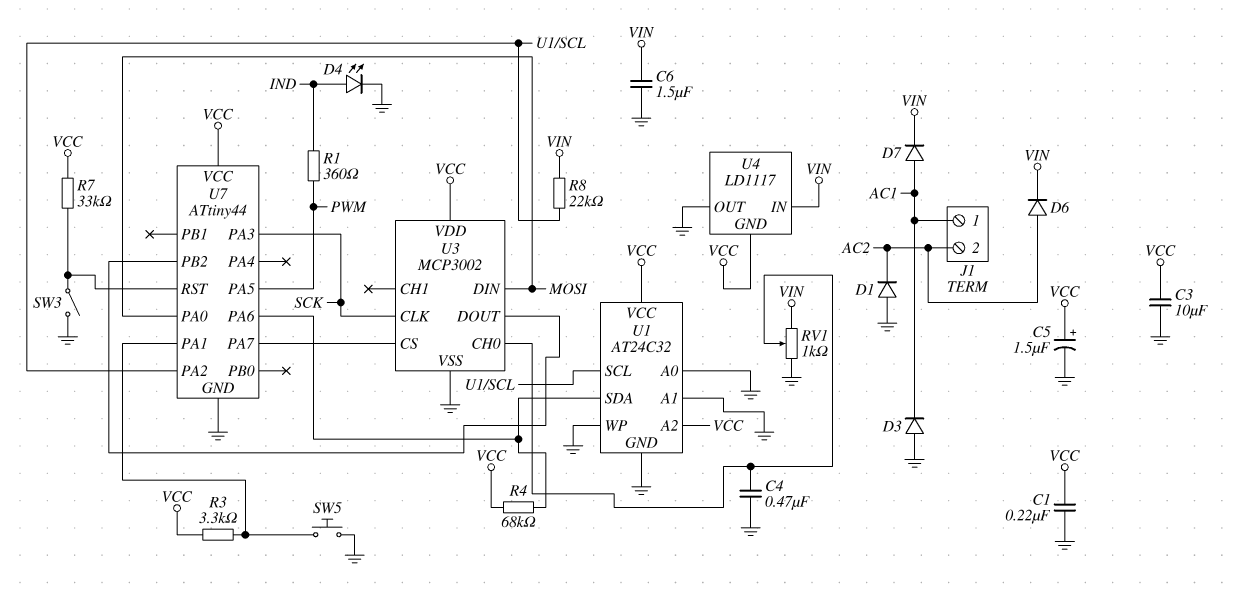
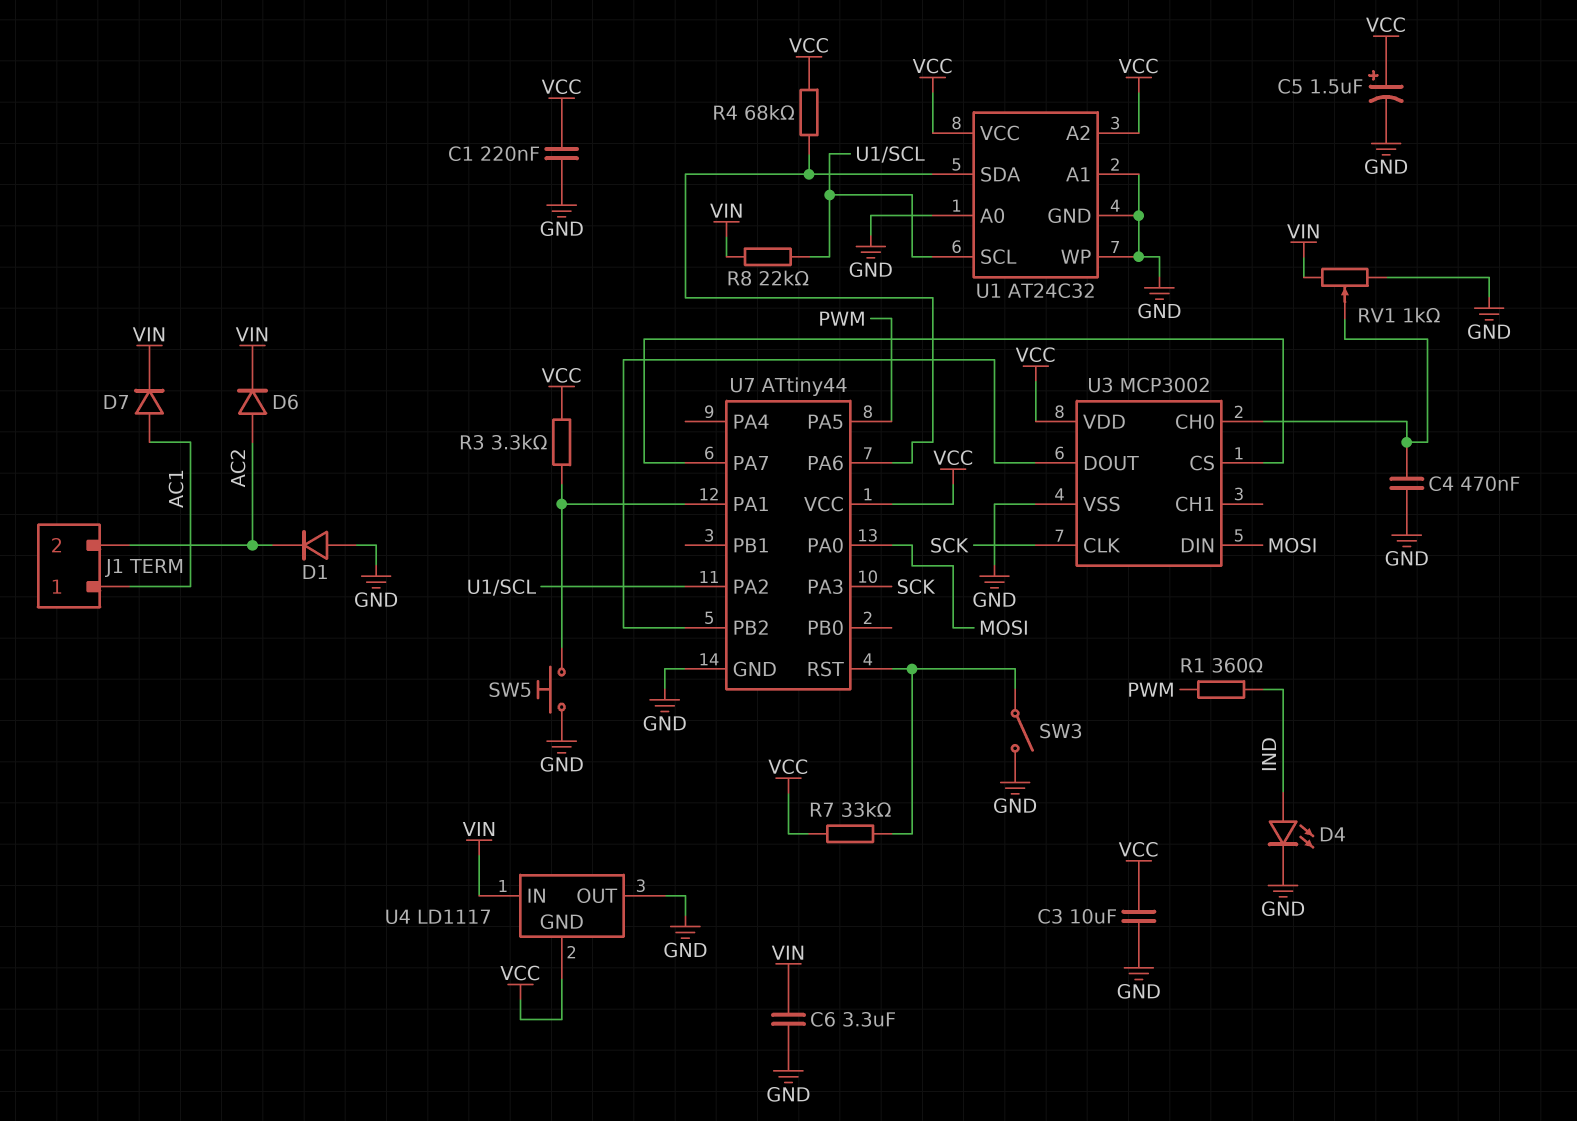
C6: 1.5uF (GND, VIN) -> 3.3uF (GND, VIN)
D3: diode (A GND, K AC1) -> none

